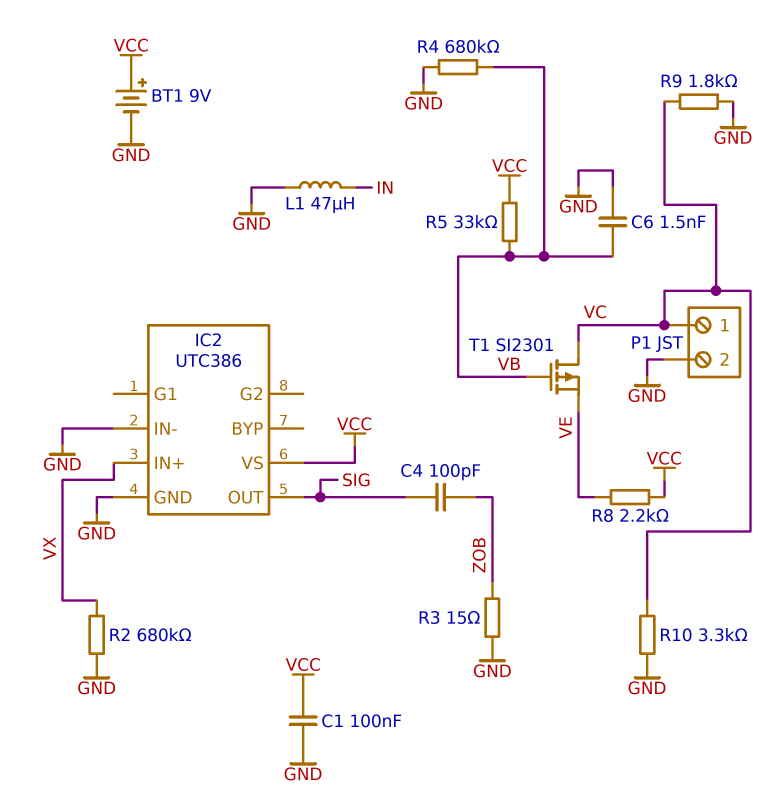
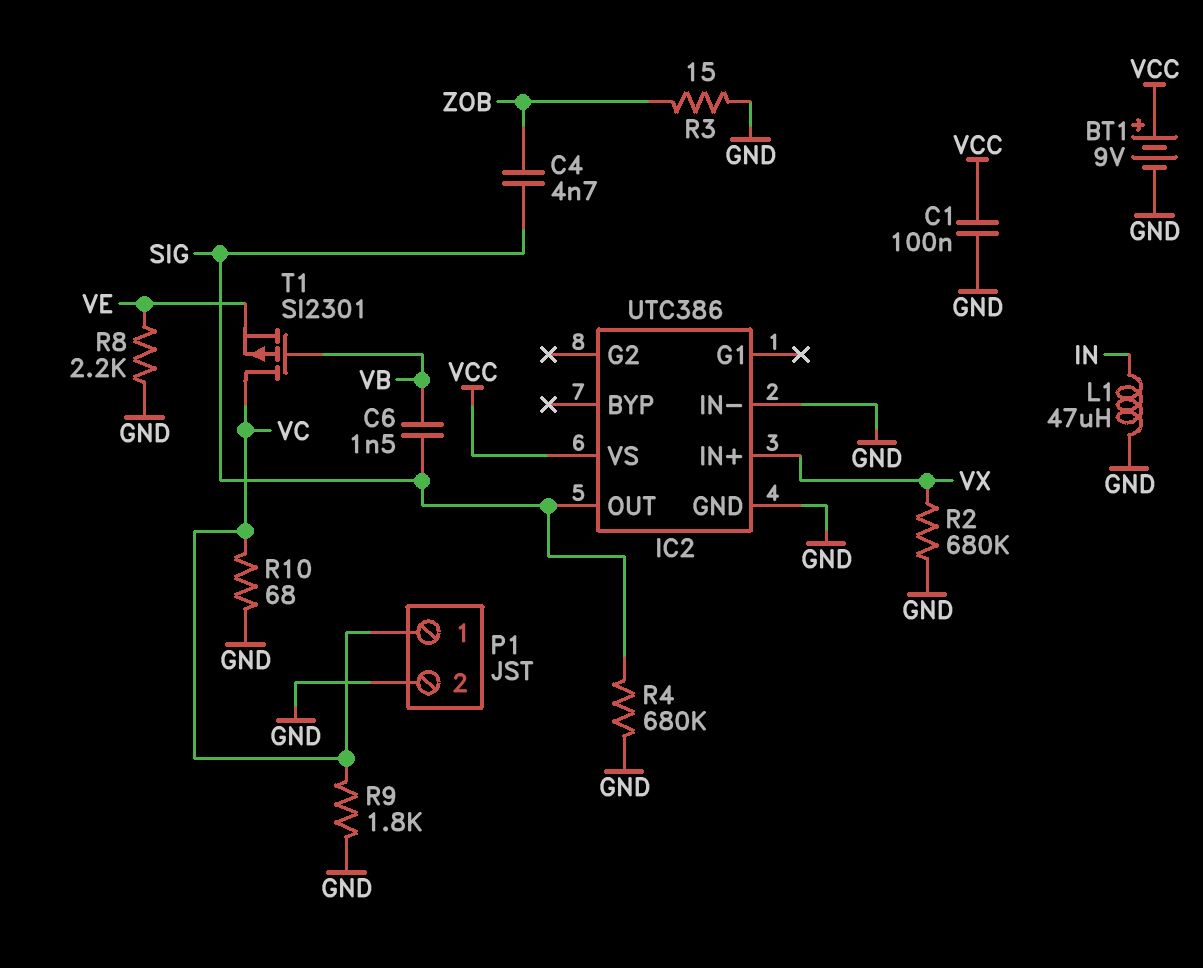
C4: 100pF (SIG, ZOB) -> 4.7nF (SIG, ZOB)
C6: 1.5nF (GND, VB) -> 1.5nF (SIG, VB)
R4: 680k (GND, VB) -> 680k (GND, SIG)
R5: 33k (VB, VCC) -> none
R8: 2.2k (VCC, VE) -> 2.2k (GND, VE)
R10: 3.3k (GND, VC) -> 68 (GND, VC)

